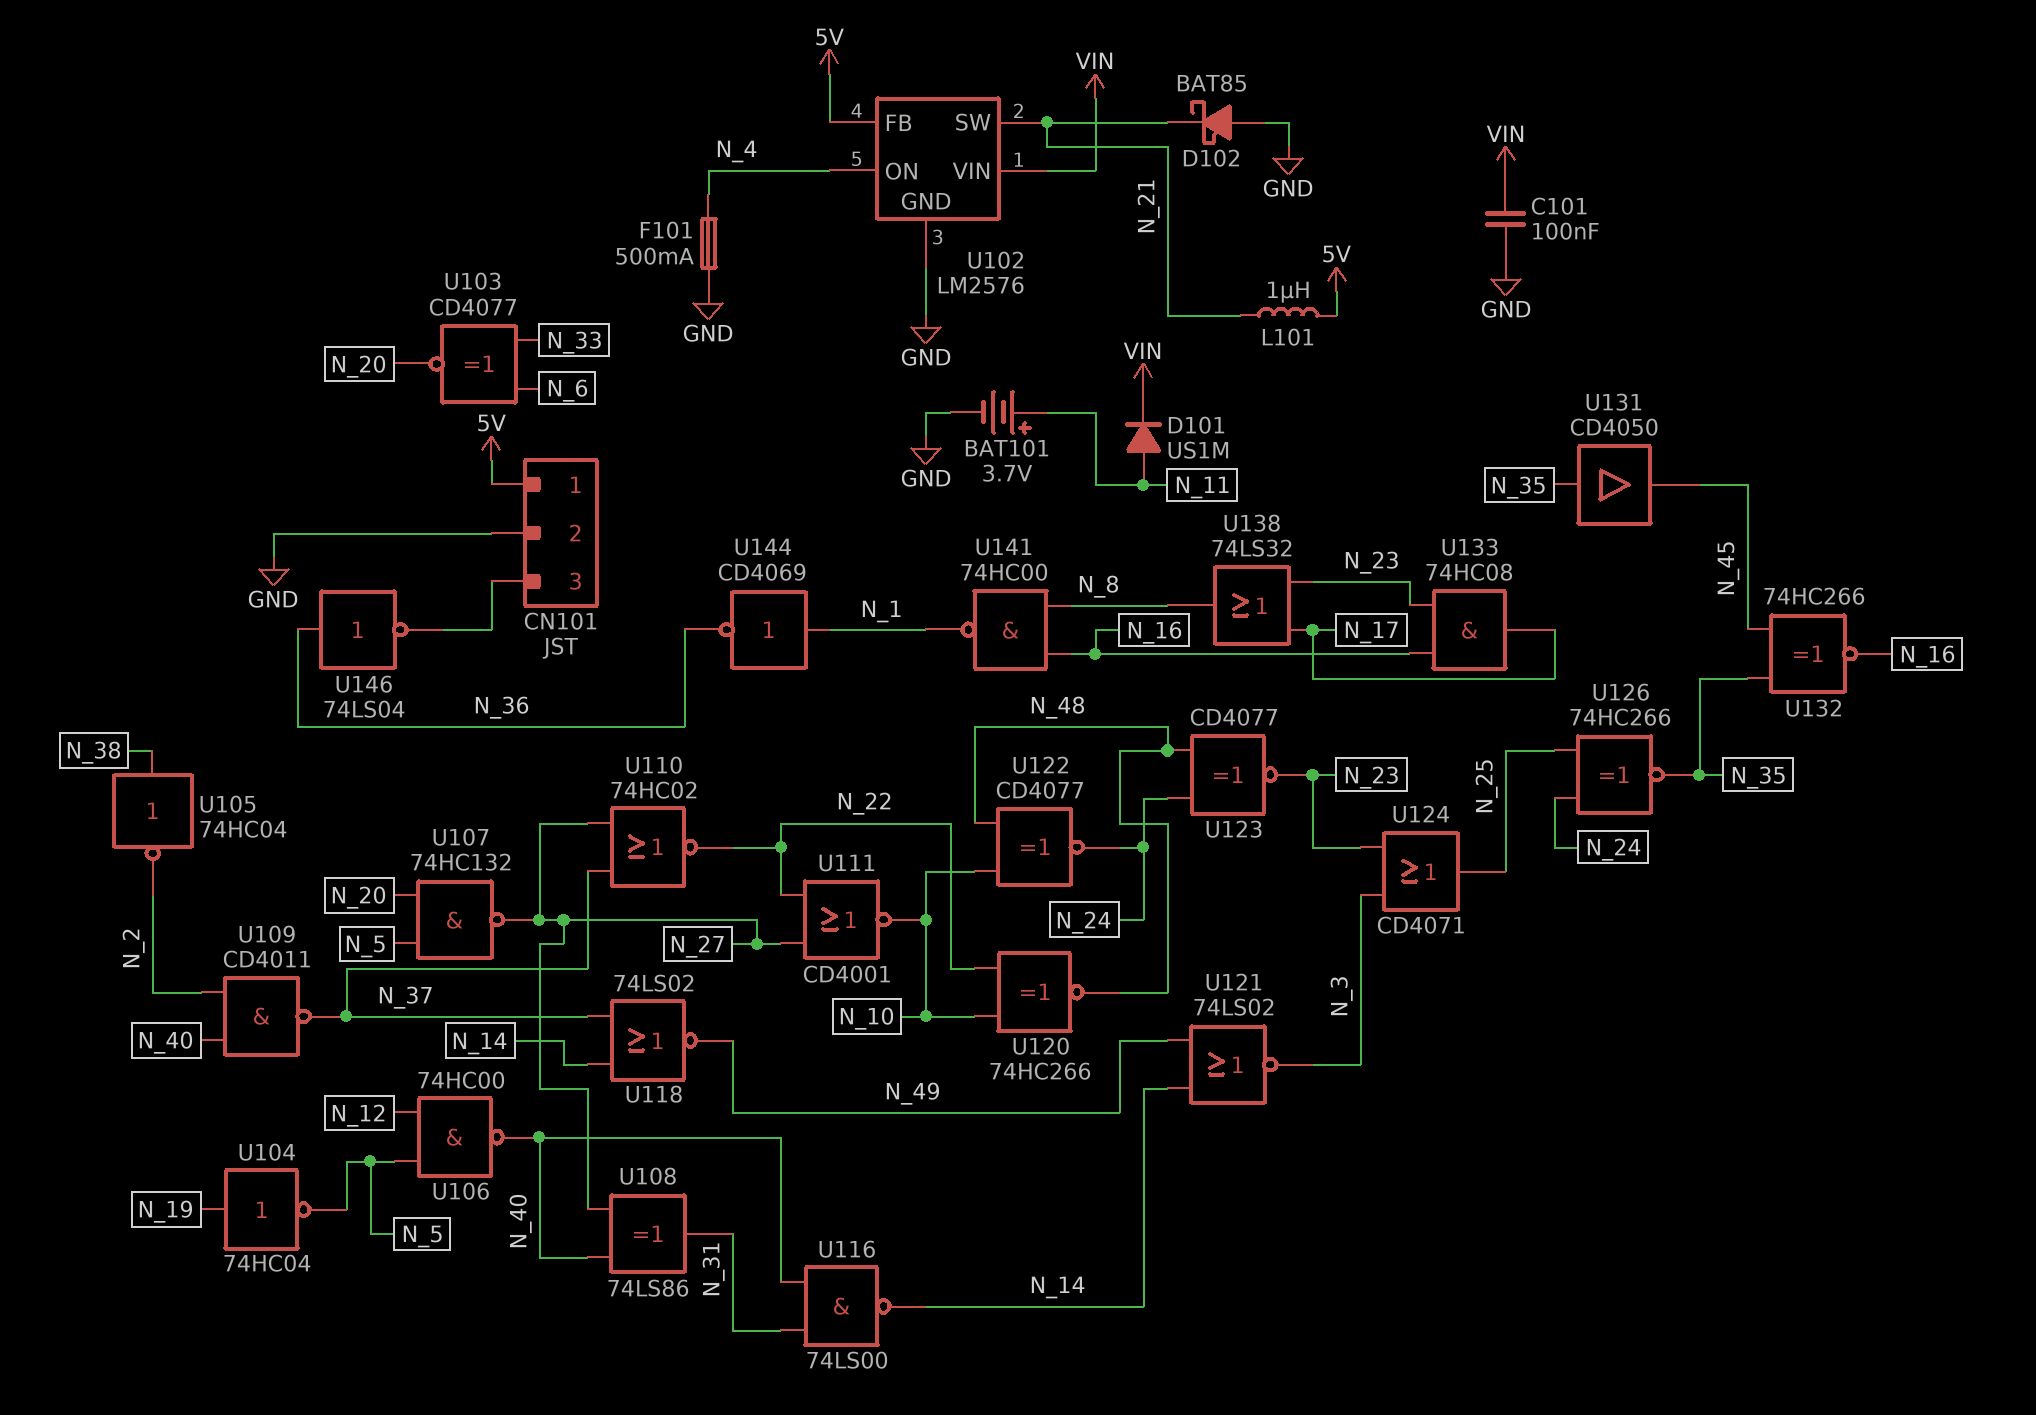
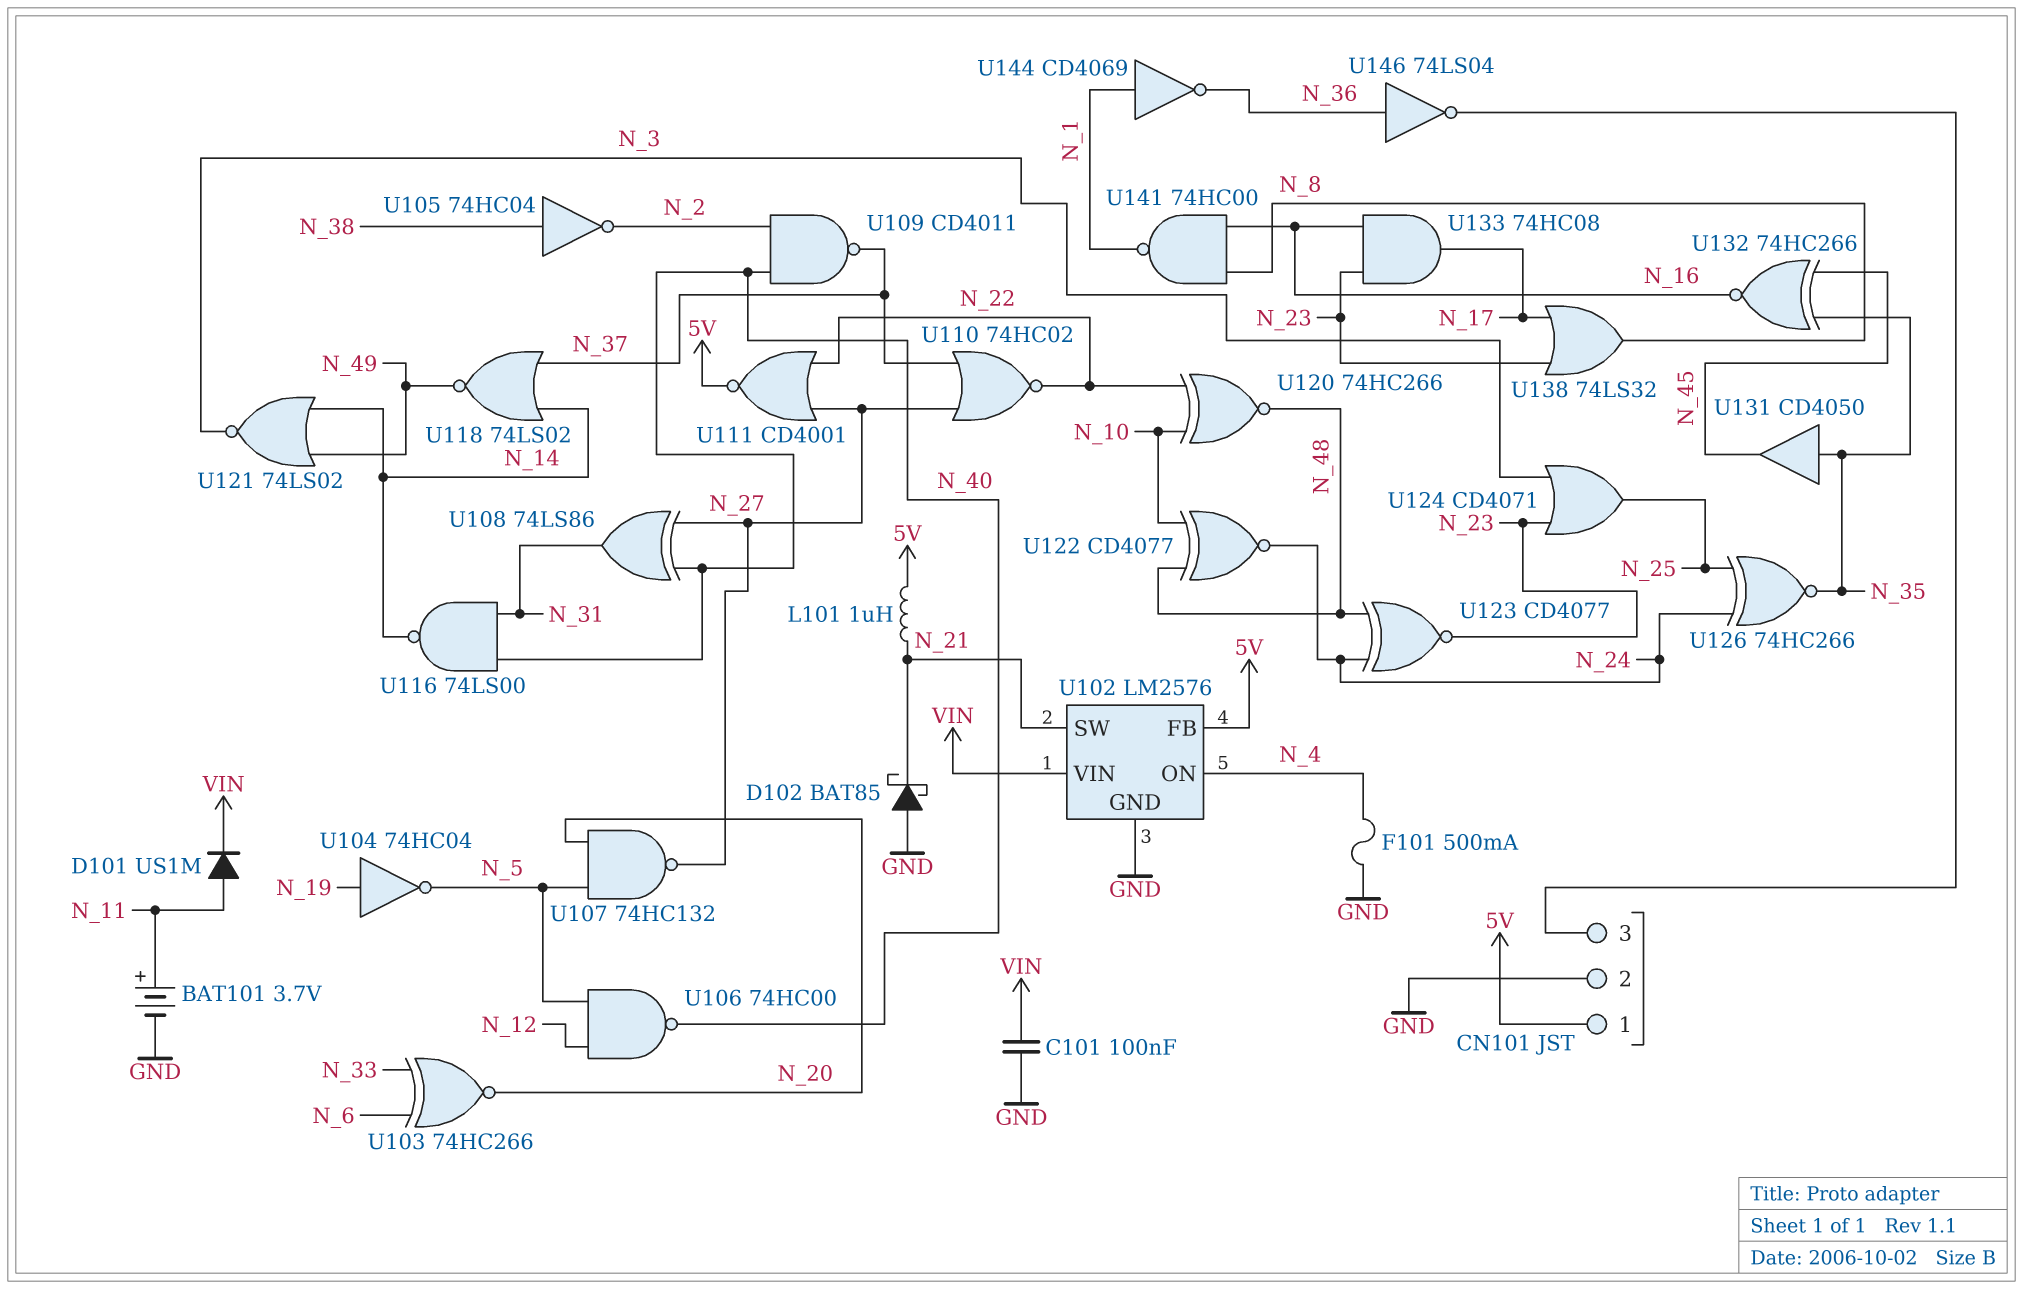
U103: XNOR CD4077 (in N_6, in N_33, out N_20) -> XNOR 74HC266 (in N_6, in N_33, out N_20)
U111: NOR CD4001 (in N_22, in N_27, out N_10) -> NOR CD4001 (in N_22, in N_27, out 5V)

